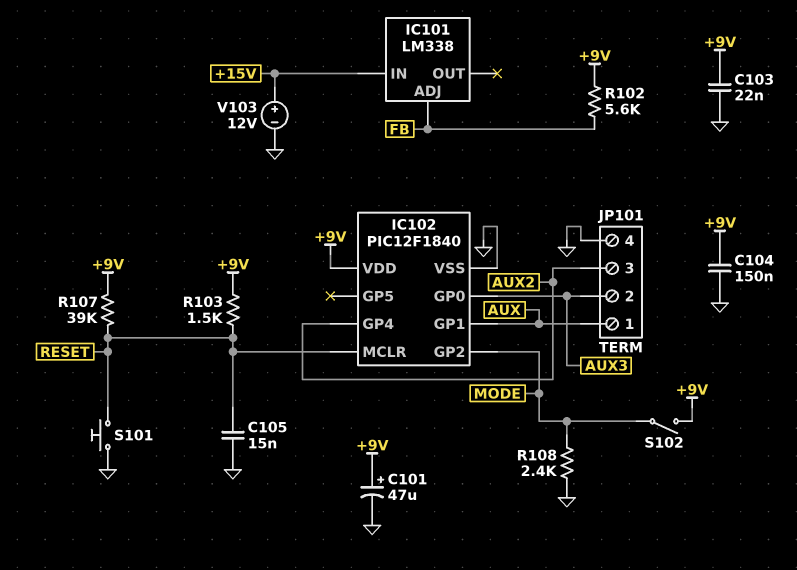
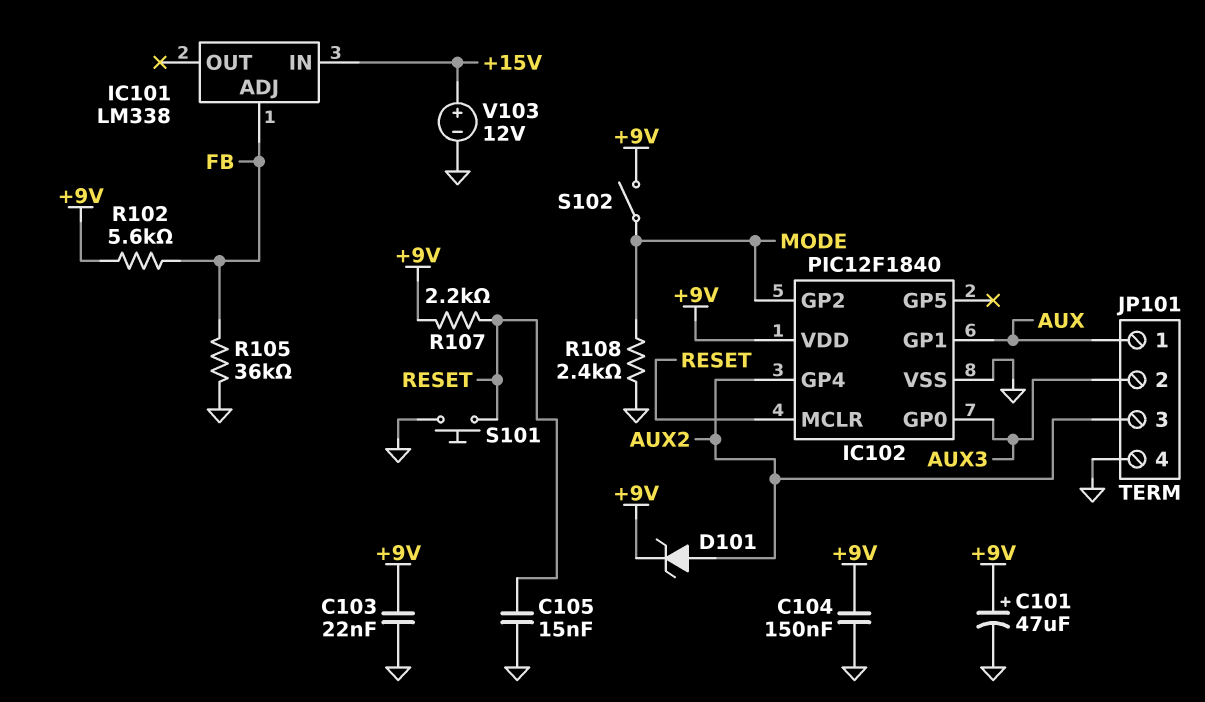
D101: none -> zener (A AUX2, K +9V)
R103: 1.5k (+9V, RESET) -> none
R105: none -> 36k (FB, GND)
R107: 39k (+9V, RESET) -> 2.2k (+9V, RESET)

